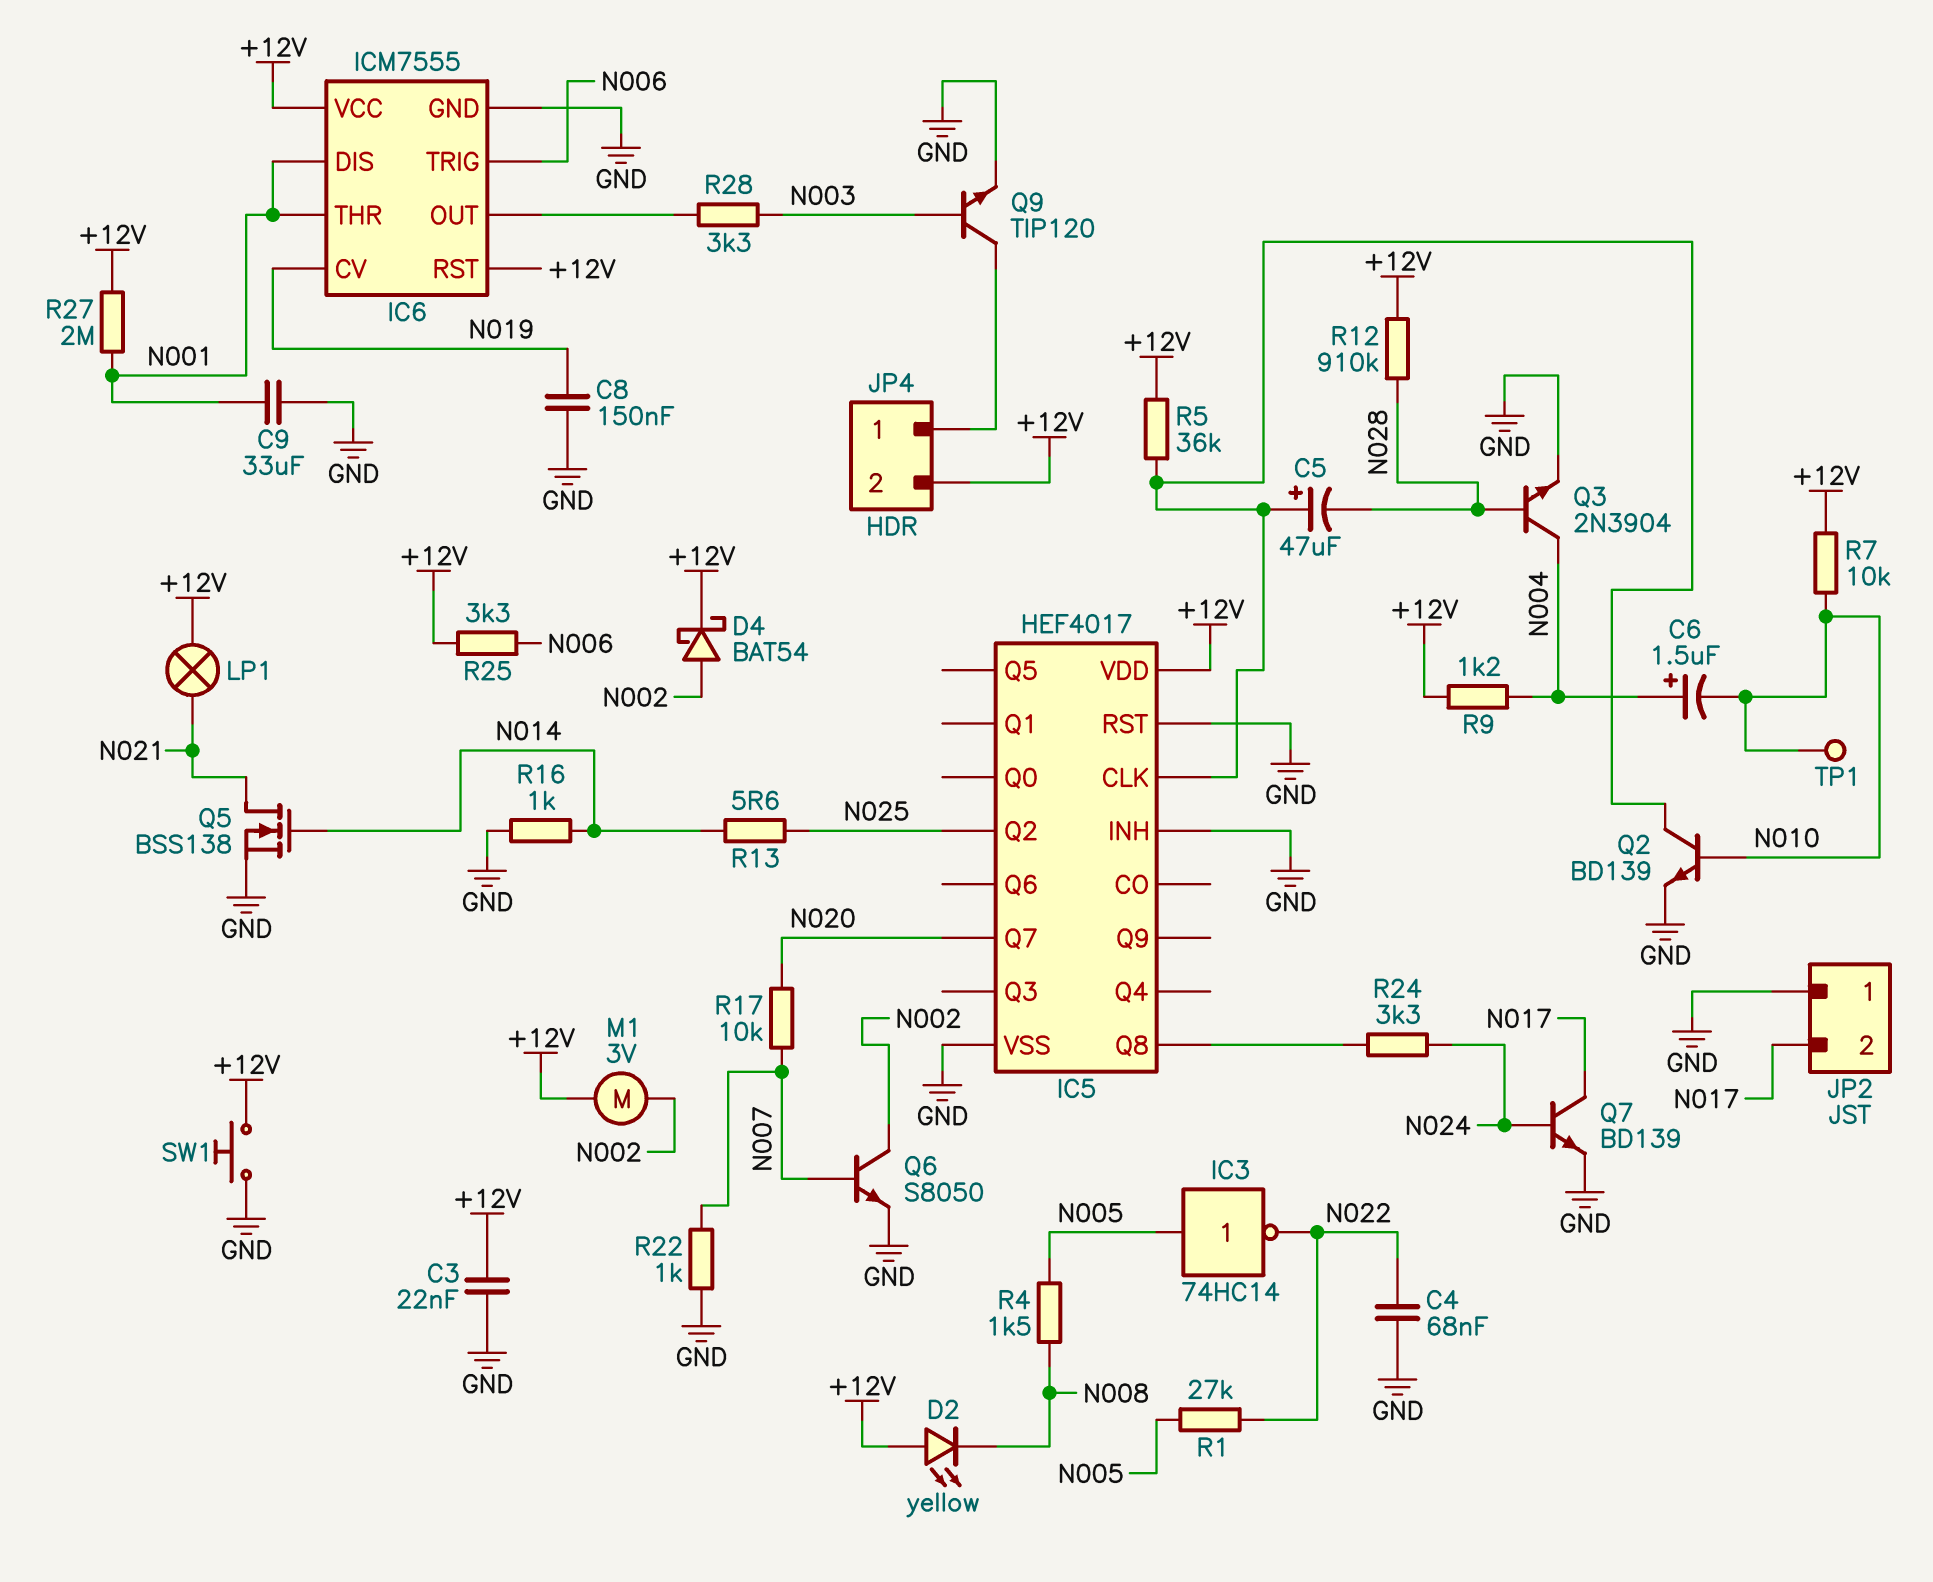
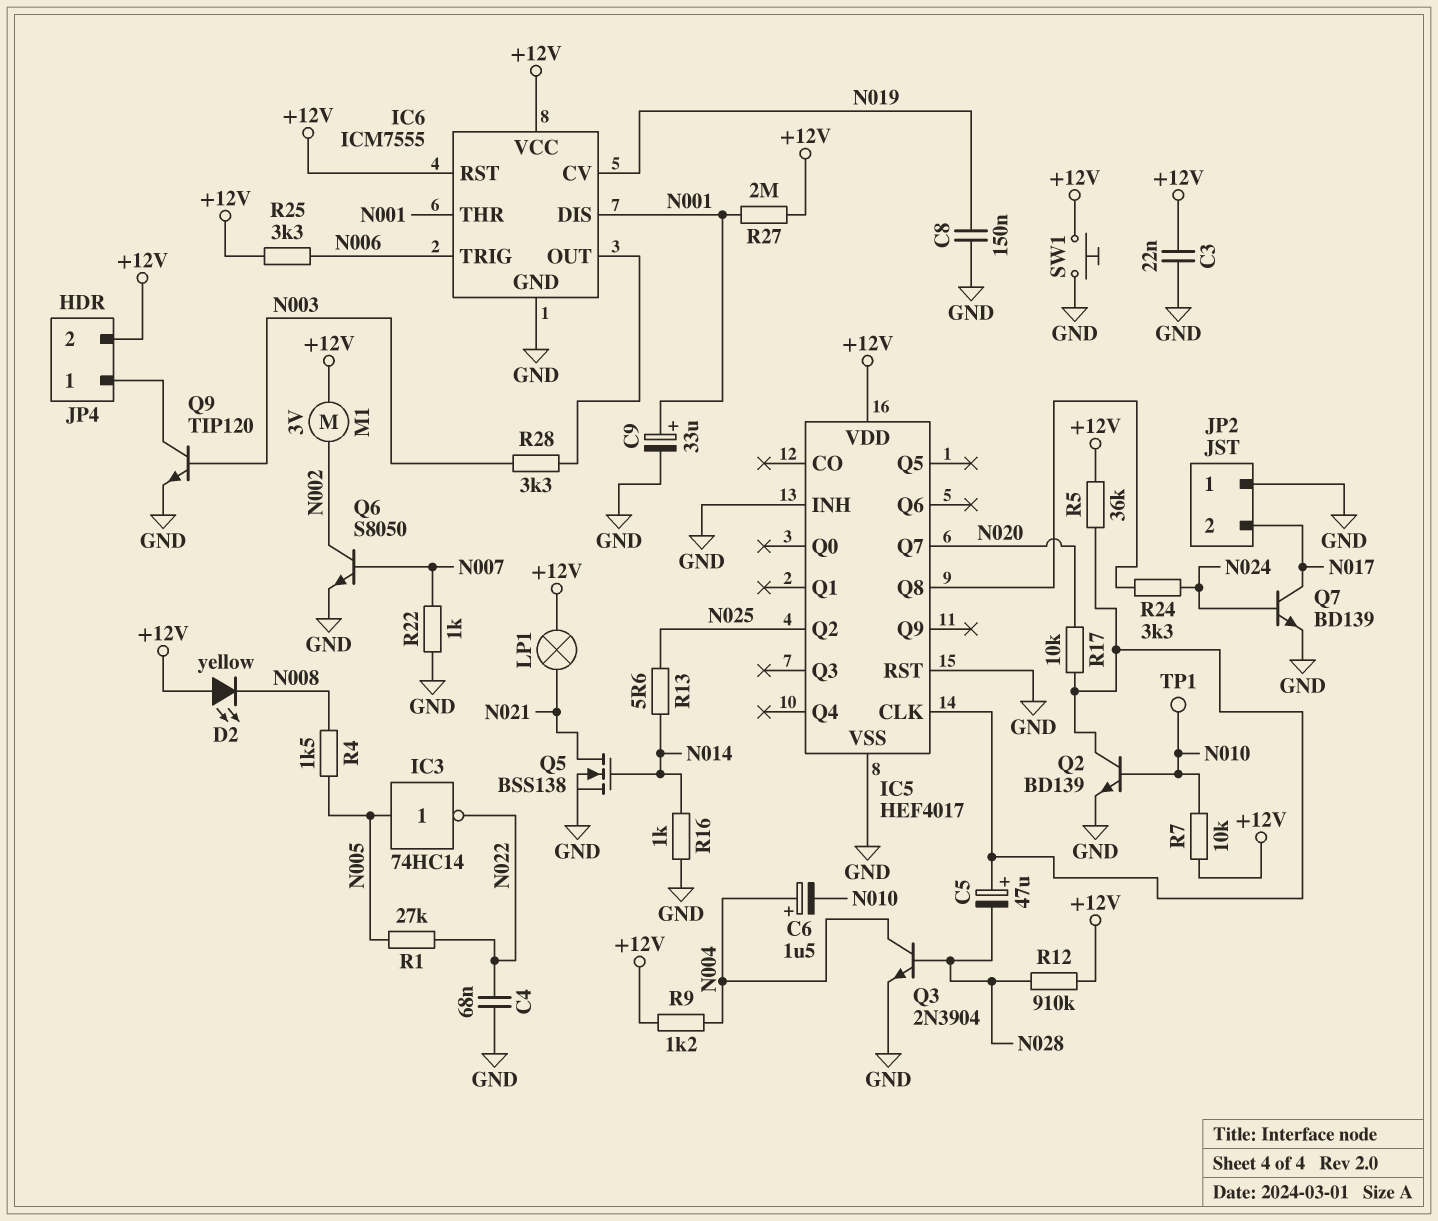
C9: 33uF (GND, N001) -> 33uF (plus N001, minus GND)
D4: schottky BAT54 (A N002, K +12V) -> none
R17: 10k (N007, N020) -> 10k (IC5/CLK, N020)

